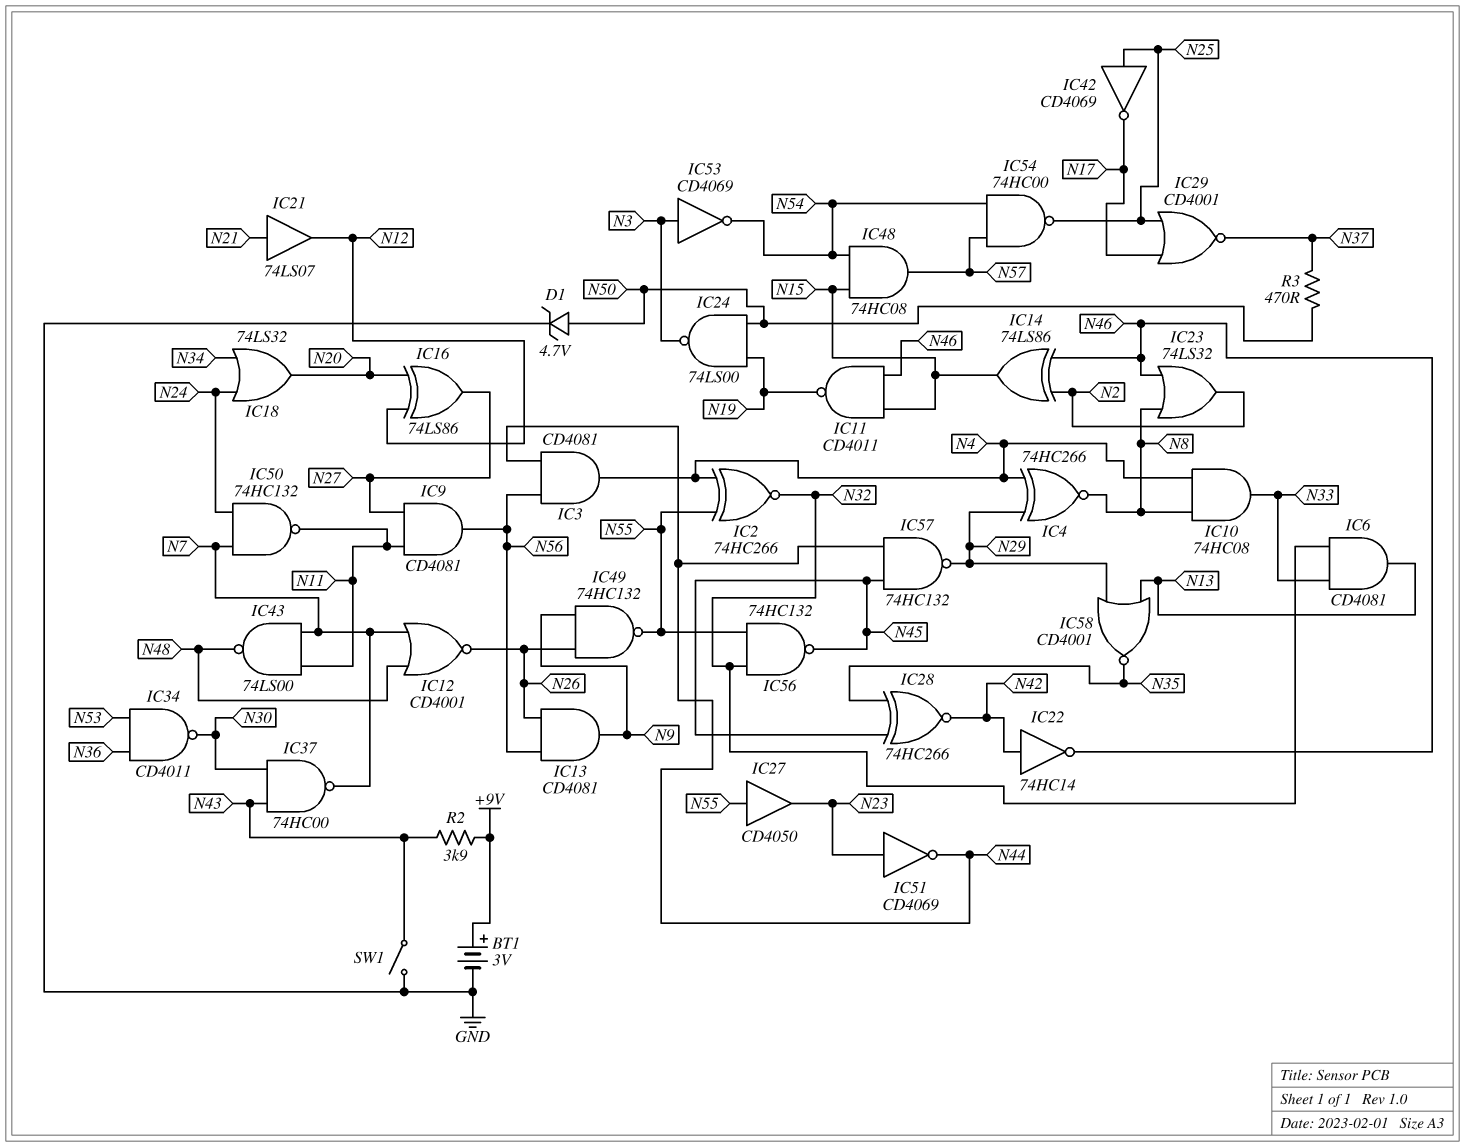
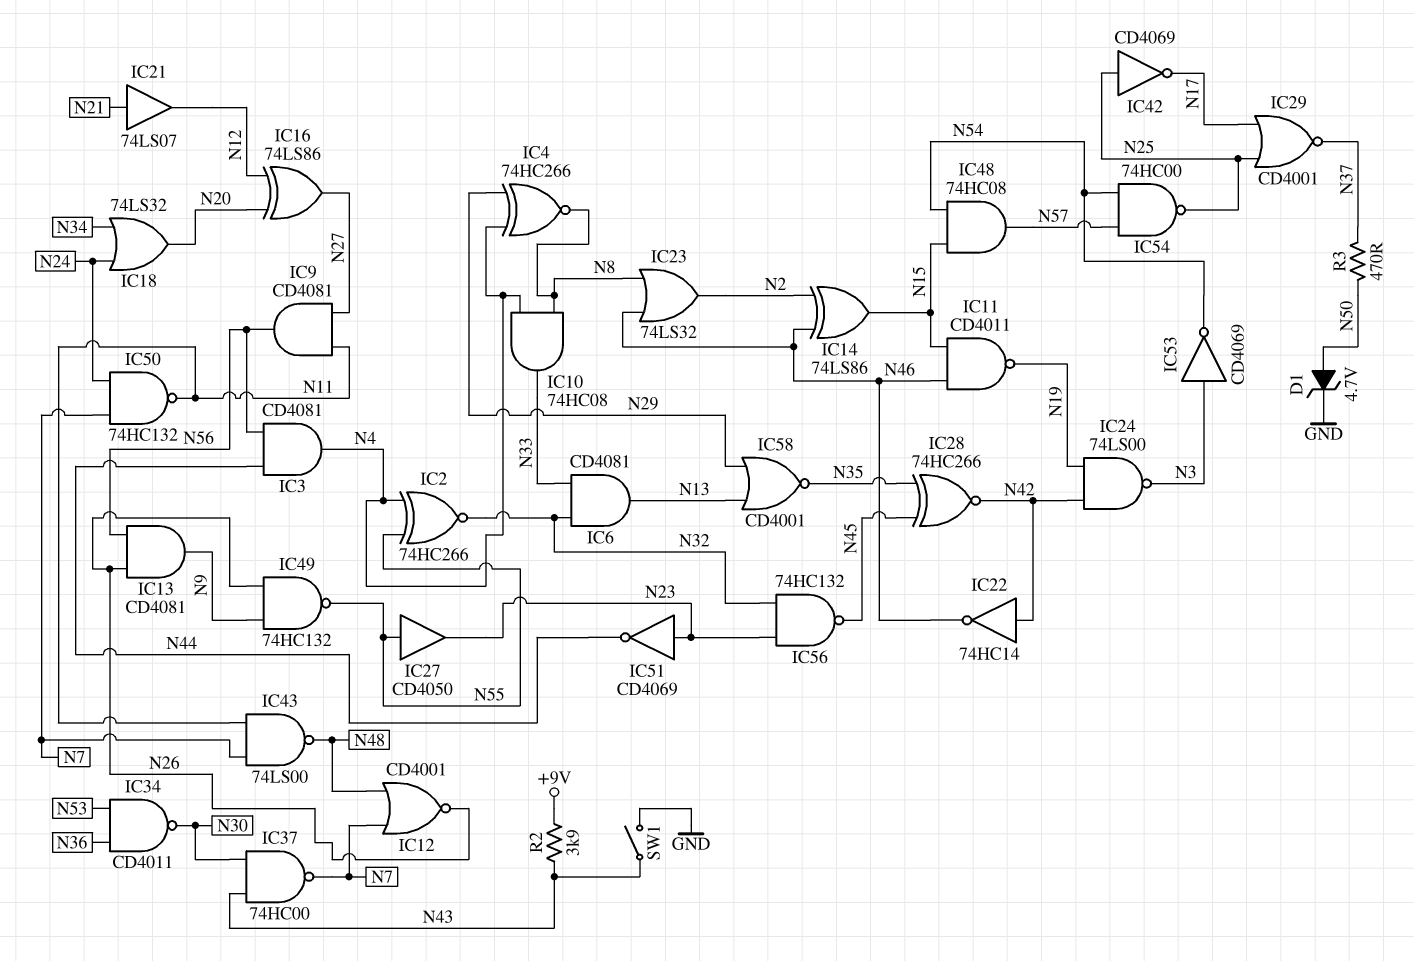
BT1: 3V (plus +9V, minus GND) -> none
IC24: NAND 74LS00 (in N19, in N50, out N3) -> NAND 74LS00 (in N19, in N42, out N3)
IC56: NAND 74HC132 (in N32, in N55, out N45) -> NAND 74HC132 (in N23, in N32, out N45)
IC57: NAND 74HC132 (in N44, in N45, out N29) -> none

